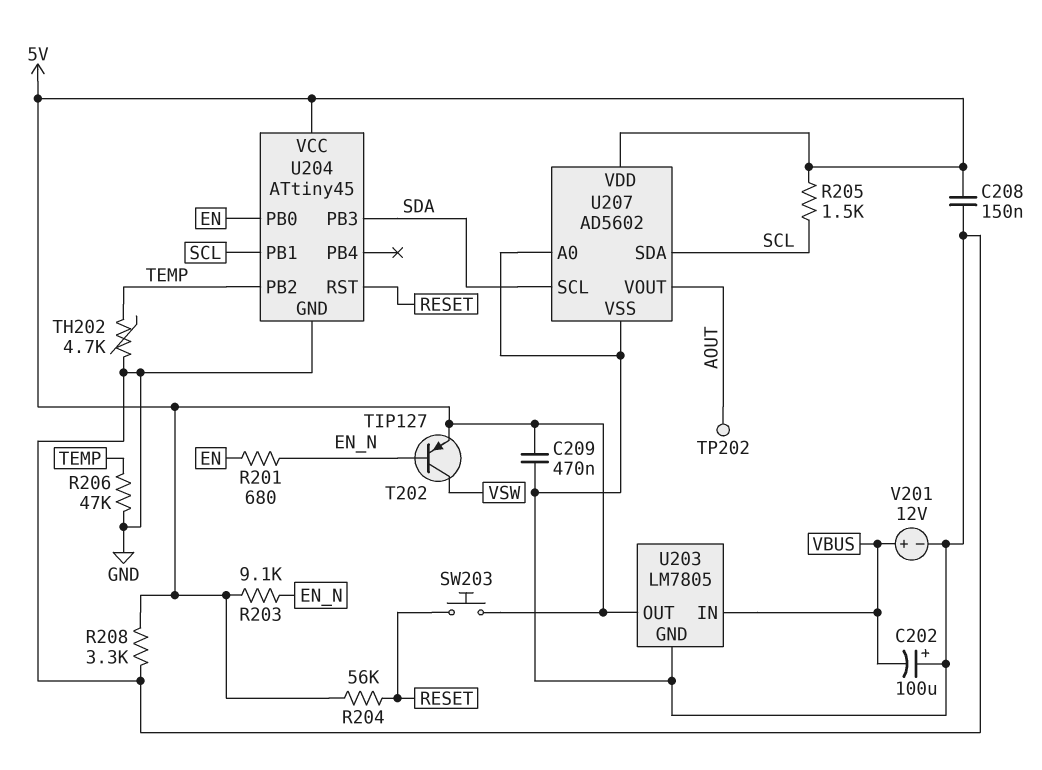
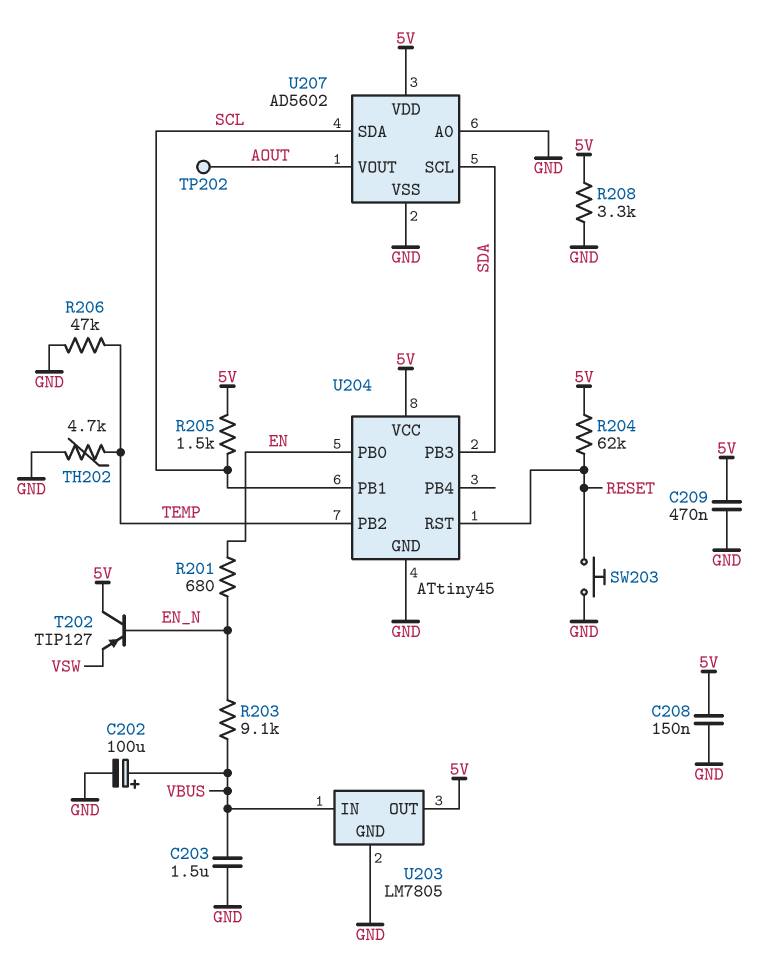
C202: 100uF (plus GND, minus VBUS) -> 100uF (plus VBUS, minus GND)
C203: none -> 1.5uF (GND, VBUS)
R203: 9.1k (5V, EN_N) -> 9.1k (EN_N, VBUS)
R204: 56k (5V, RESET) -> 62k (5V, RESET)
SW203: button (5V, RESET) -> button (GND, RESET)
T202: PNP TIP127 (B EN_N, C VSW, E 5V) -> PNP TIP127 (B EN_N, C 5V, E VSW)
V201: 12V (plus VBUS, minus GND) -> none

